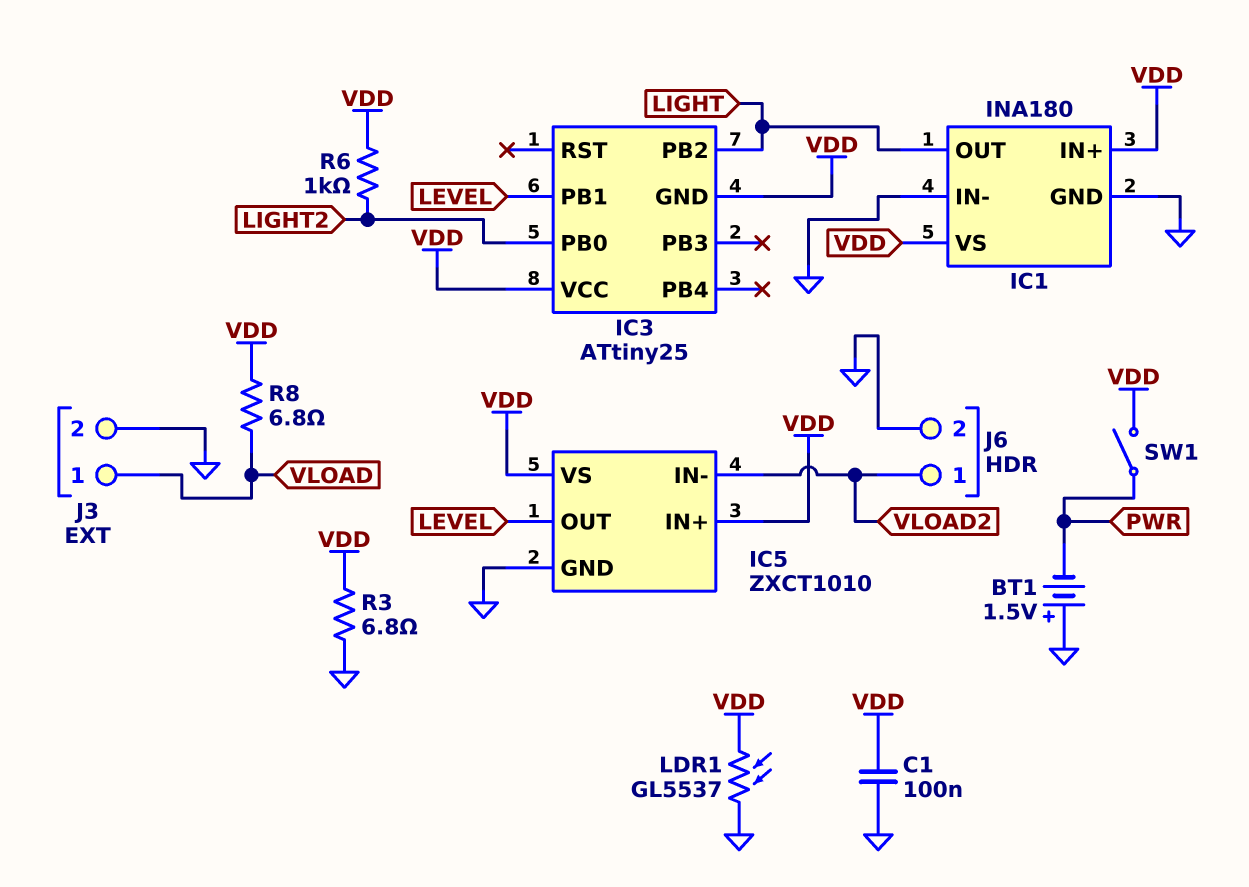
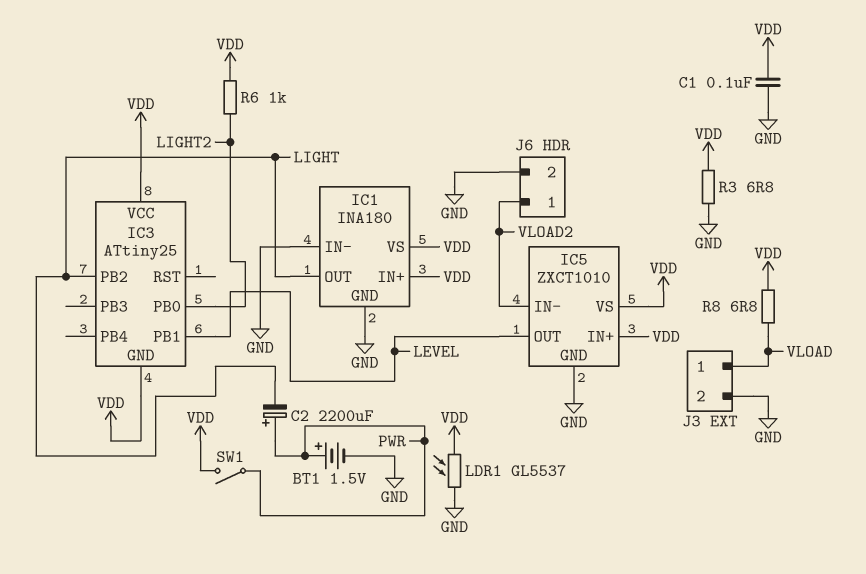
BT1: 1.5V (plus GND, minus PWR) -> 1.5V (plus PWR, minus GND)
C2: none -> 2200uF (plus PWR, minus LIGHT)

